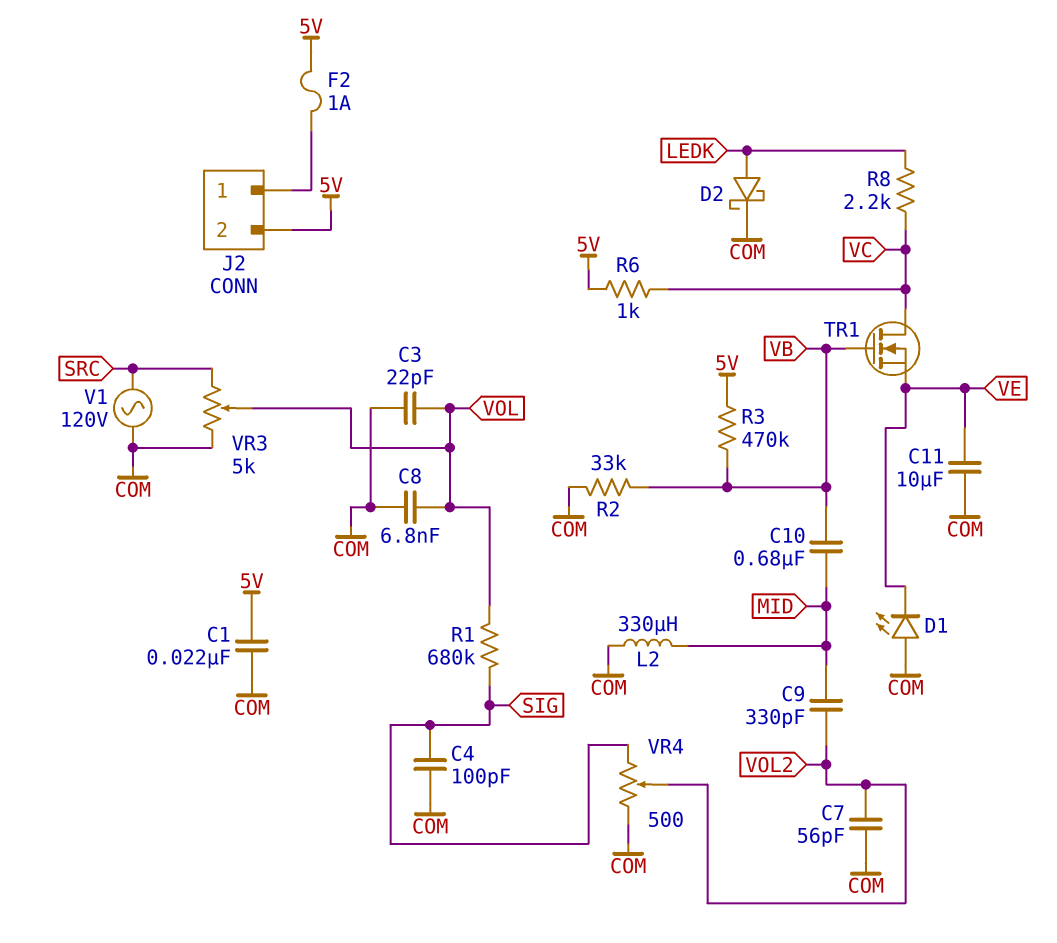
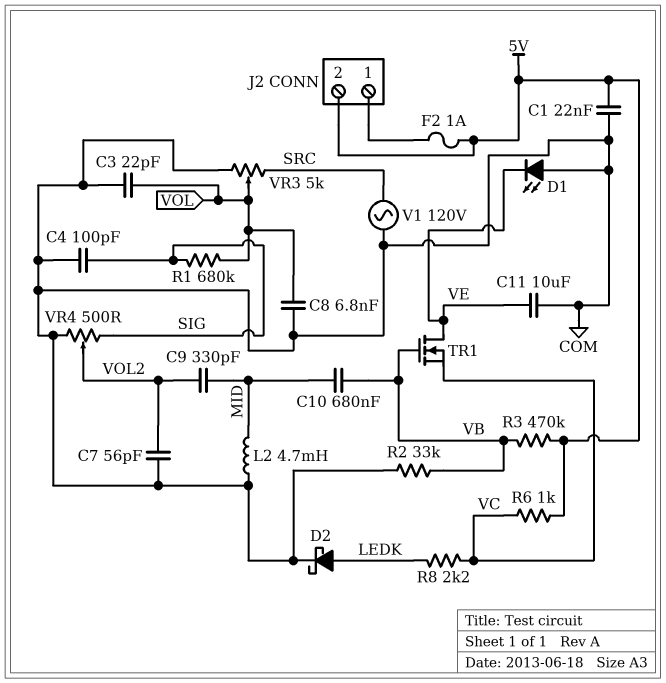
L2: 330uH (COM, MID) -> 4.7mH (COM, MID)
TR1: NMOS (G VB, D VC, S VE) -> NMOS (G VB, D VE, S VC)

